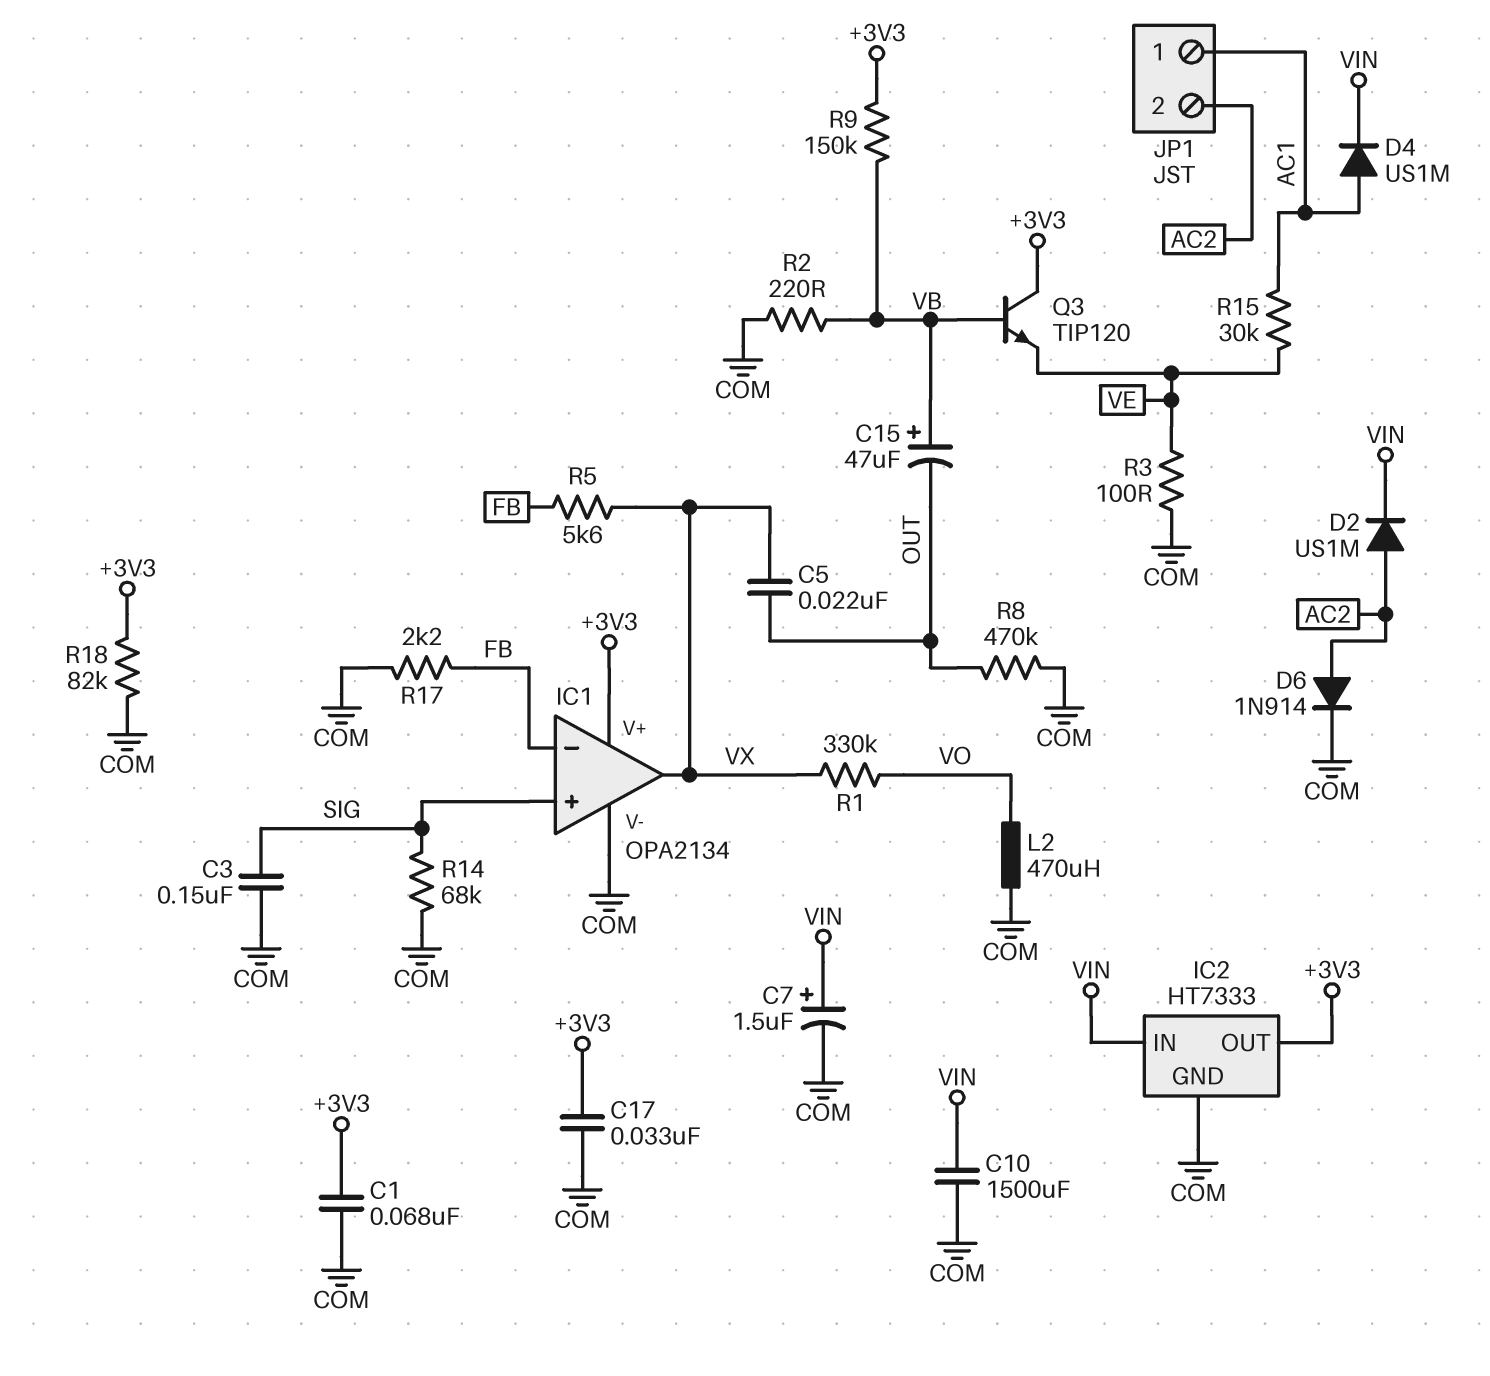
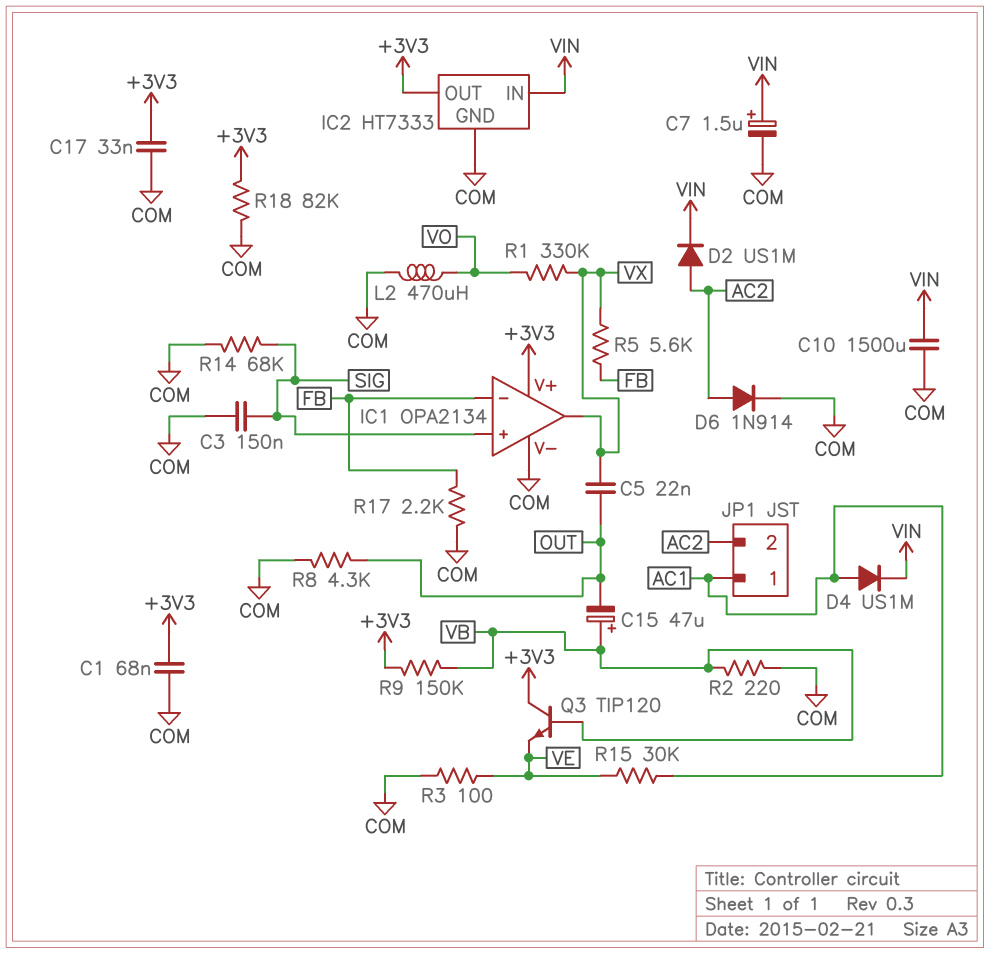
R8: 470k (COM, OUT) -> 4.3k (COM, OUT)

